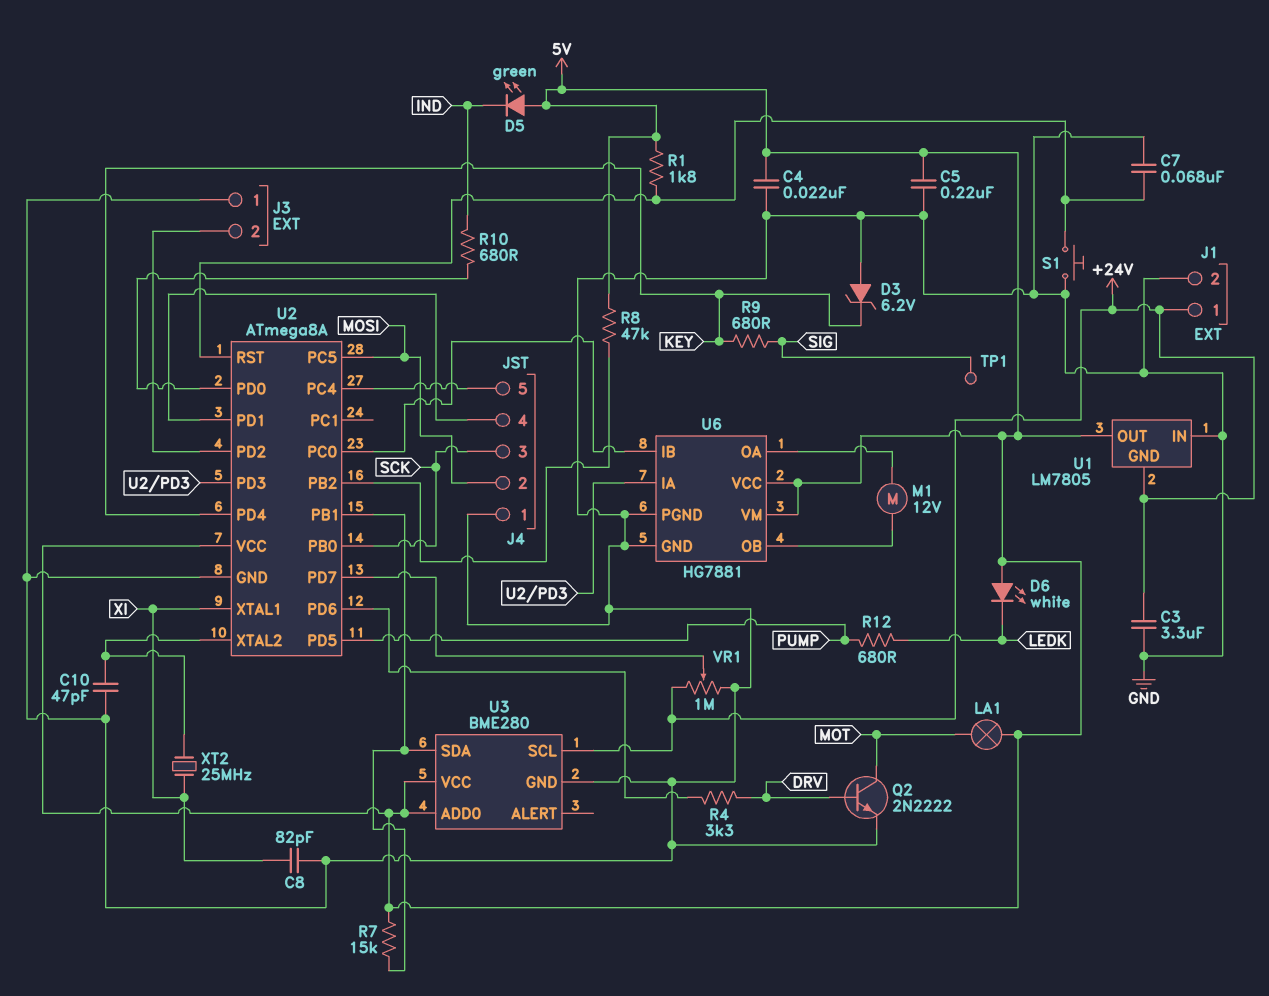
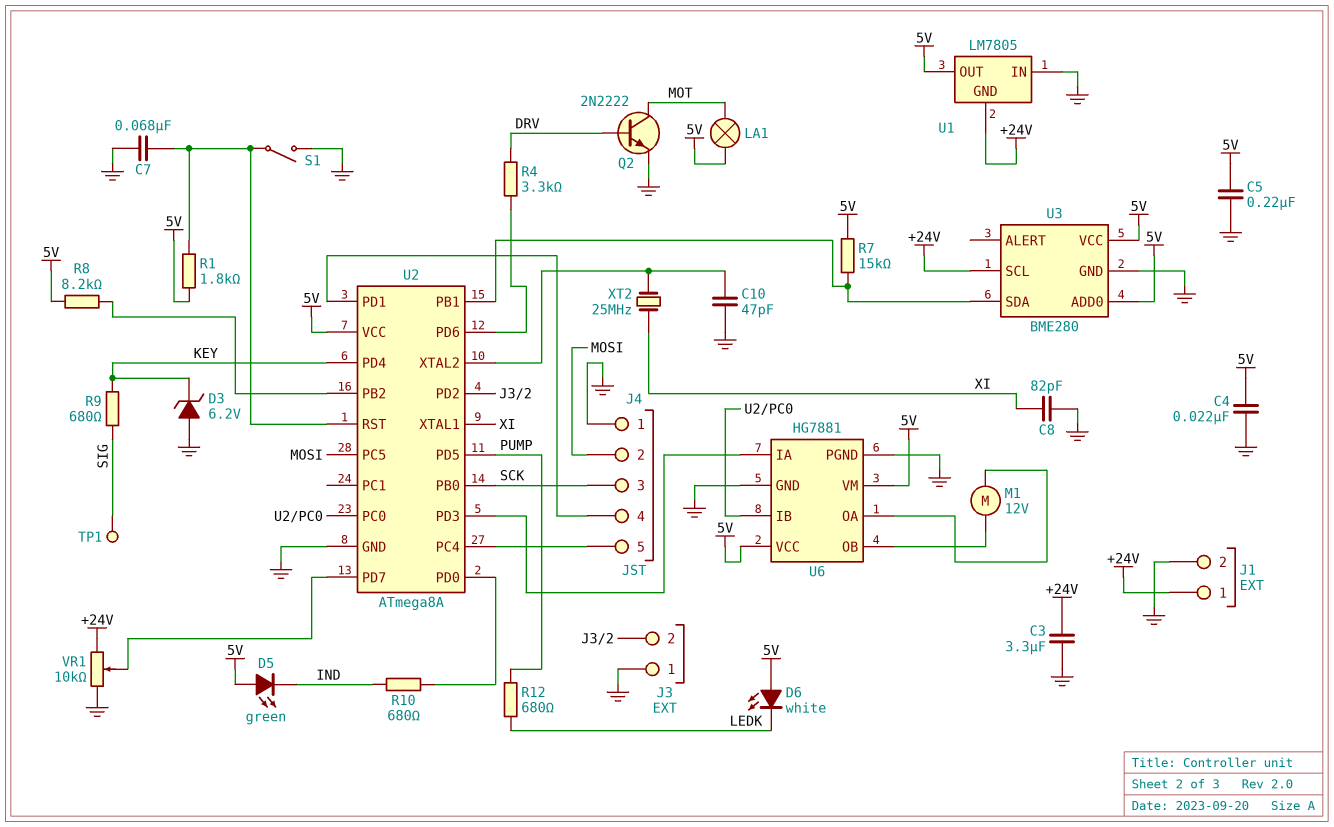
R8: 47k (5V, U2/PB2) -> 8.2k (5V, U2/PB2)
S1: button (GND, U2/RST) -> switch (GND, U2/RST)
VR1: 1M (+24V, GND, wiper U2/PD7) -> 10k (+24V, GND, wiper U2/PD7)

